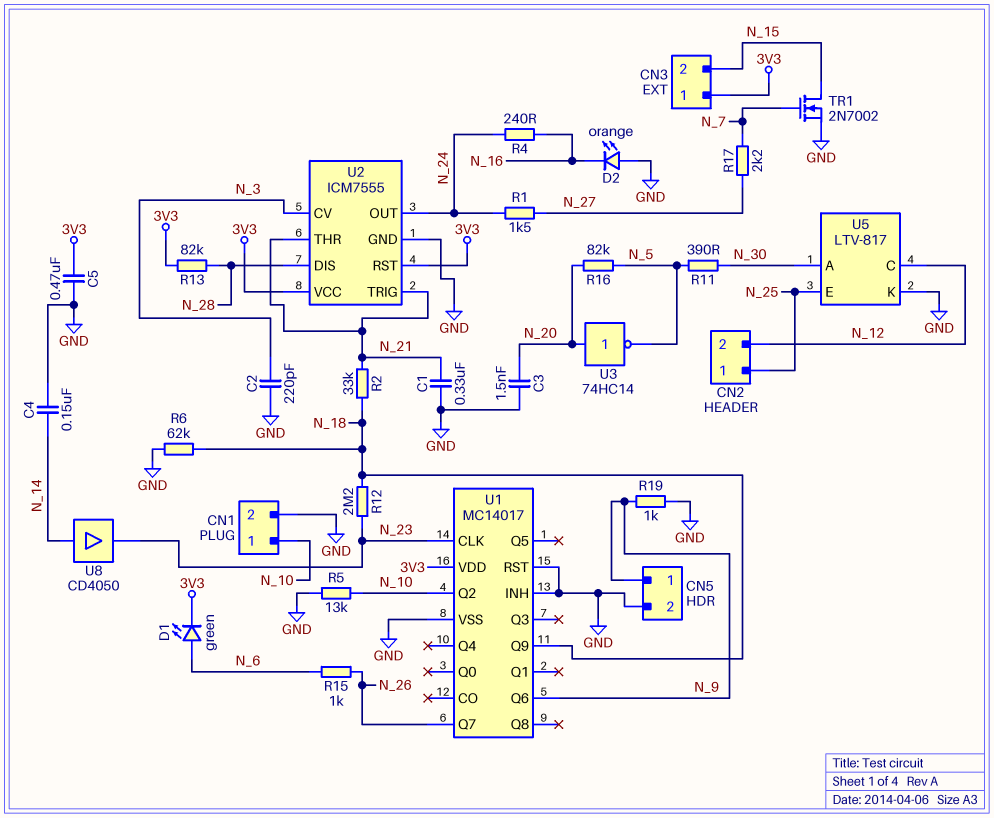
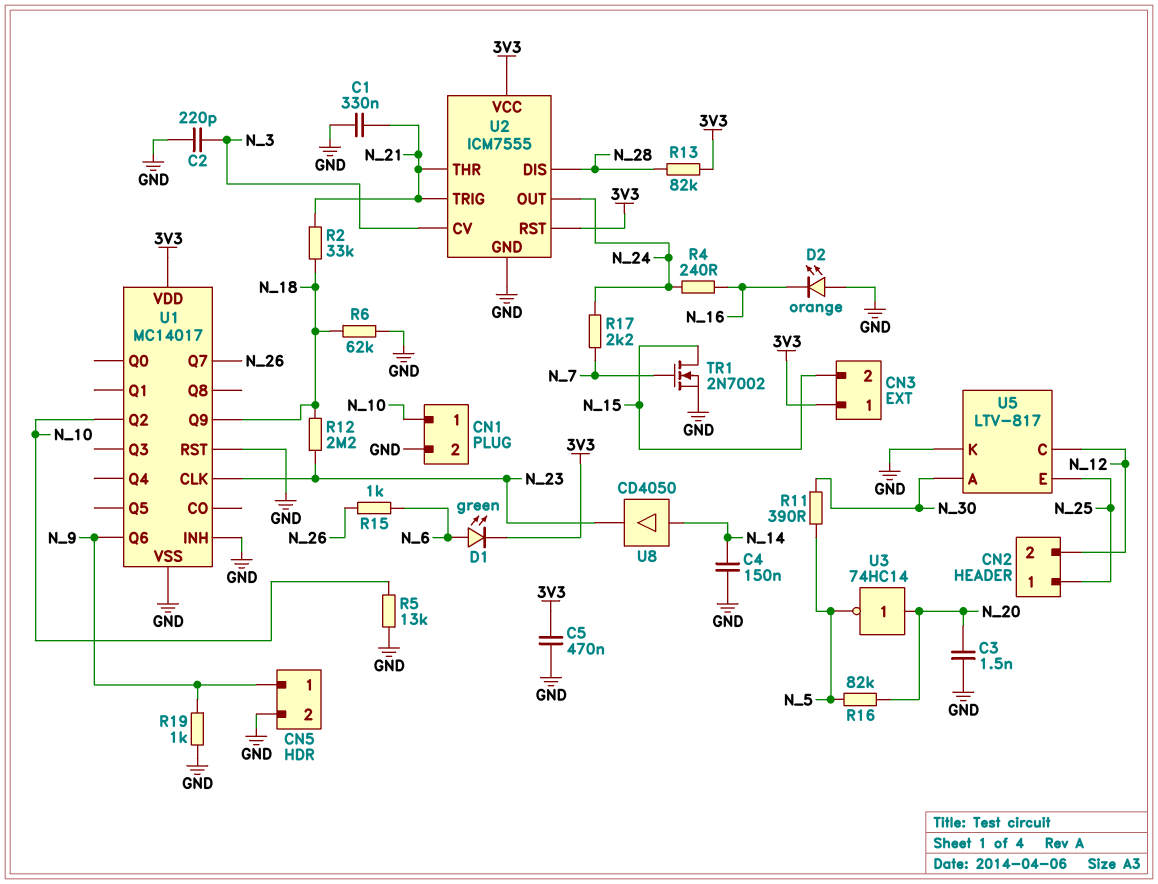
R1: 1.5k (N_24, N_27) -> none
R17: 2.2k (N_7, N_27) -> 2.2k (N_7, N_24)

